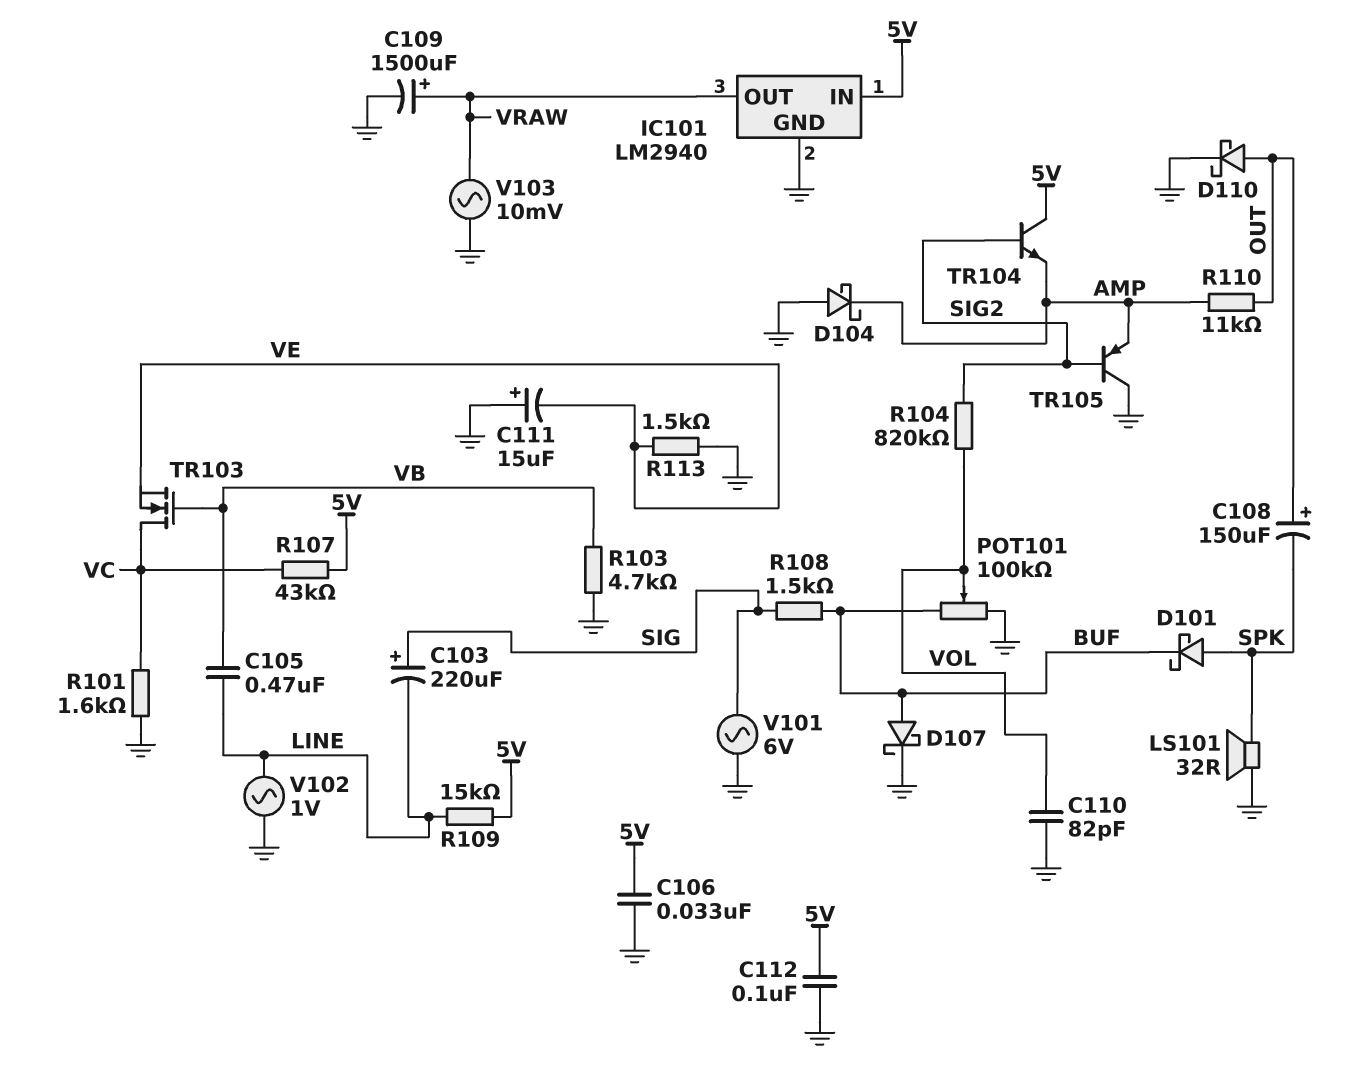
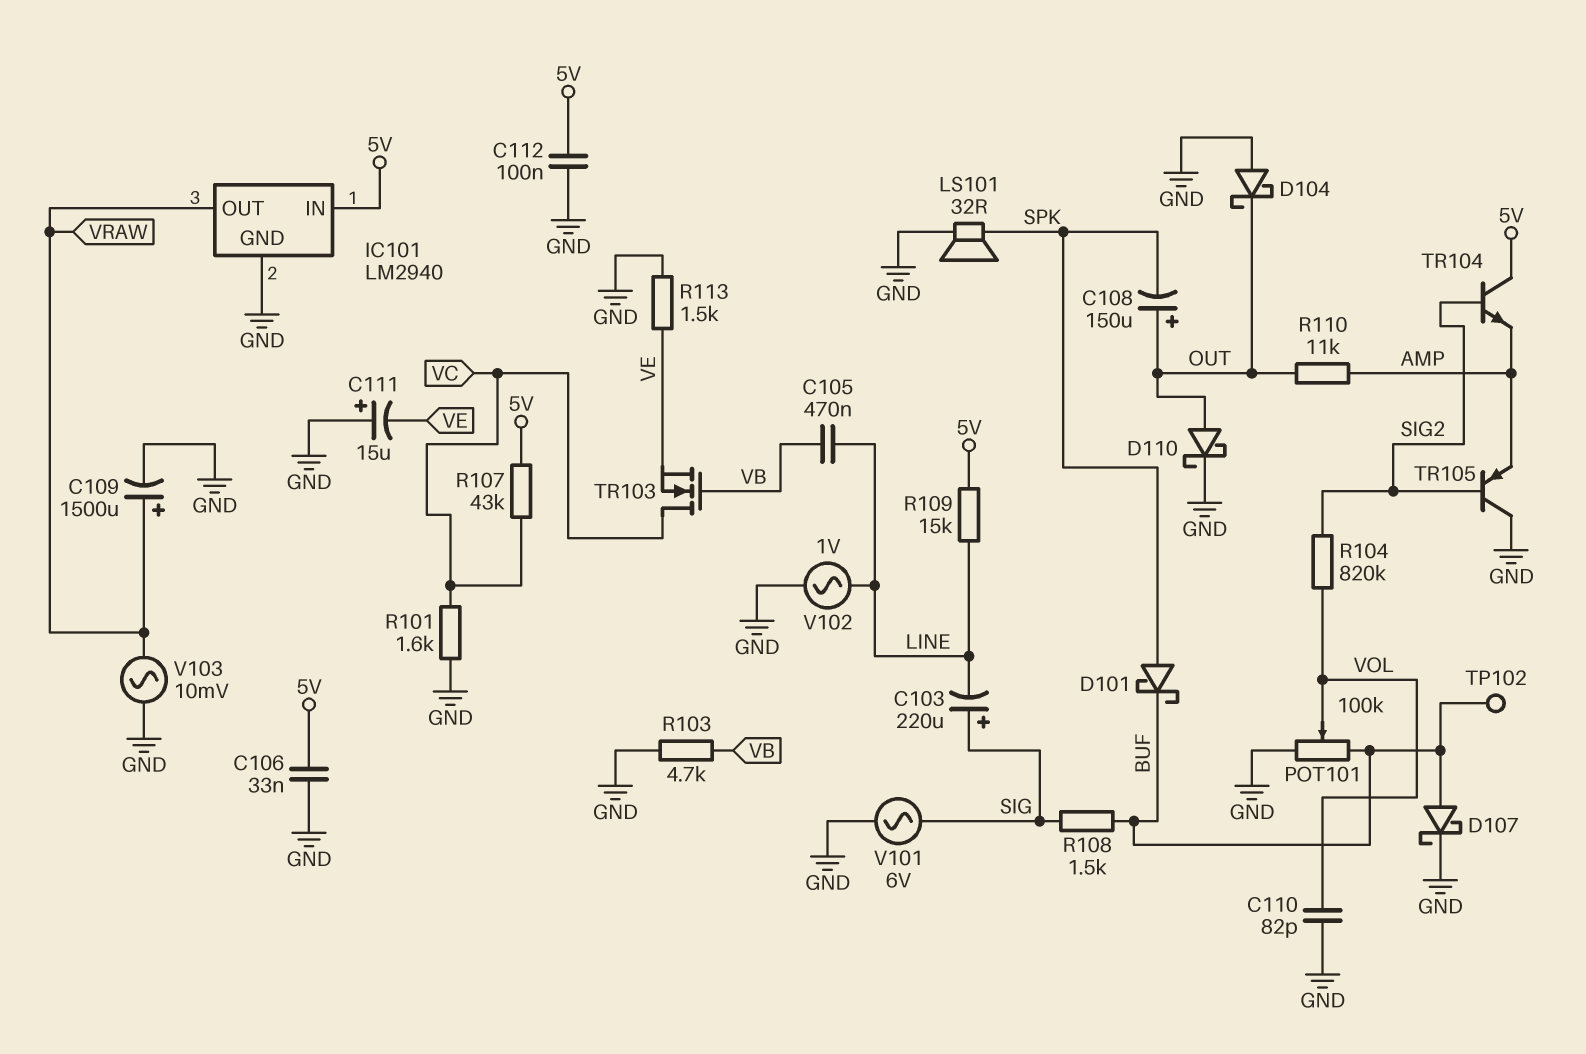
D104: schottky (A GND, K AMP) -> schottky (A GND, K OUT)
TP102: none -> test point (BUF)

